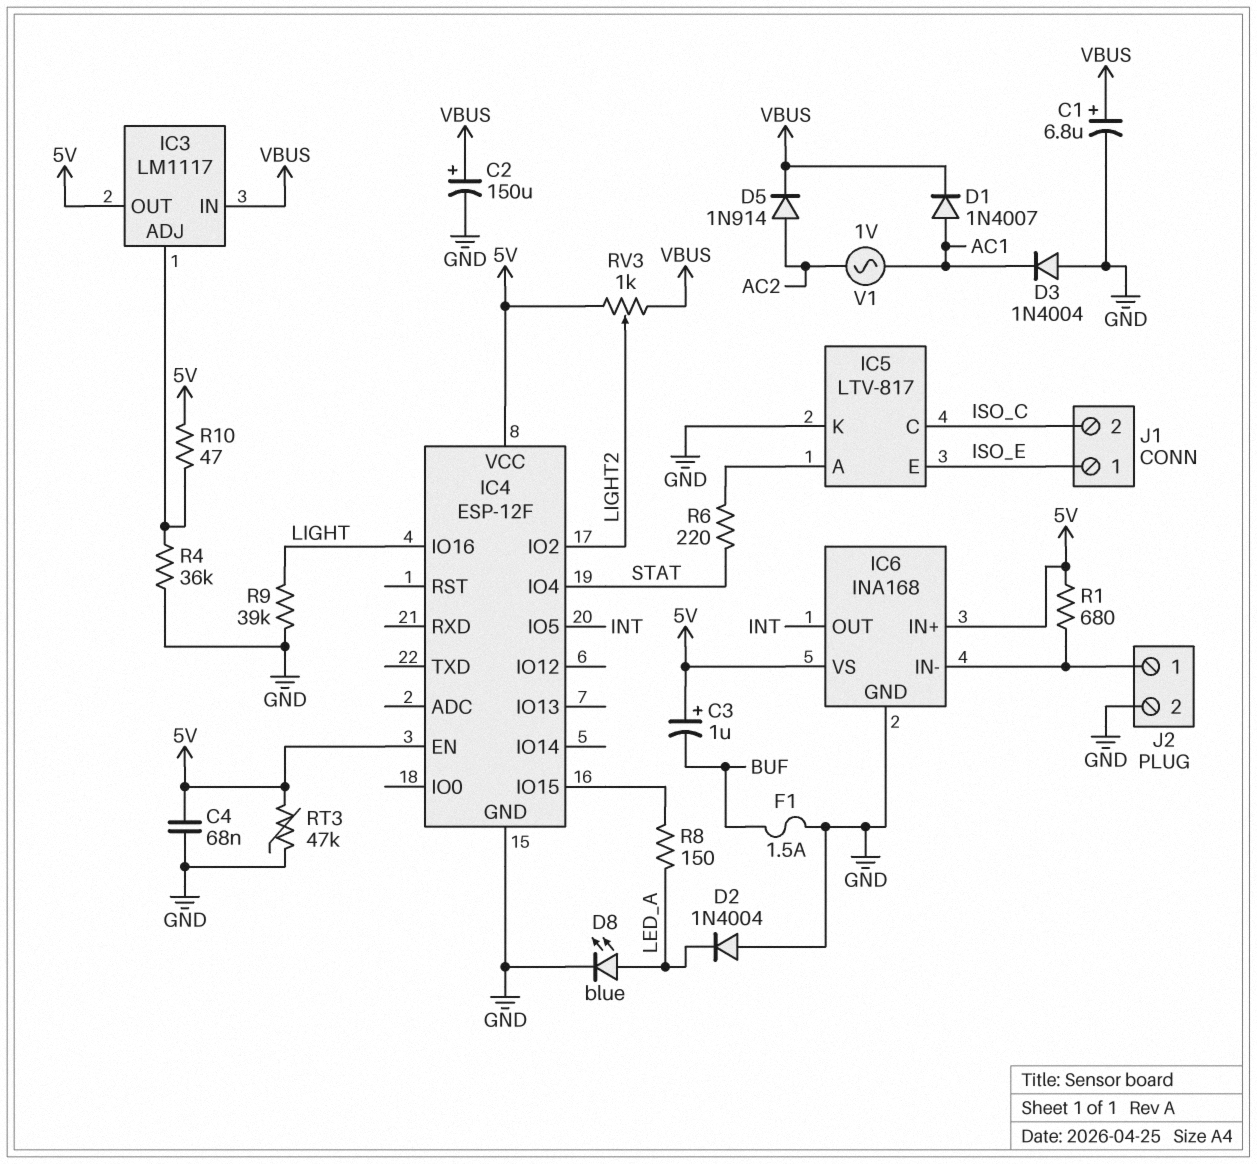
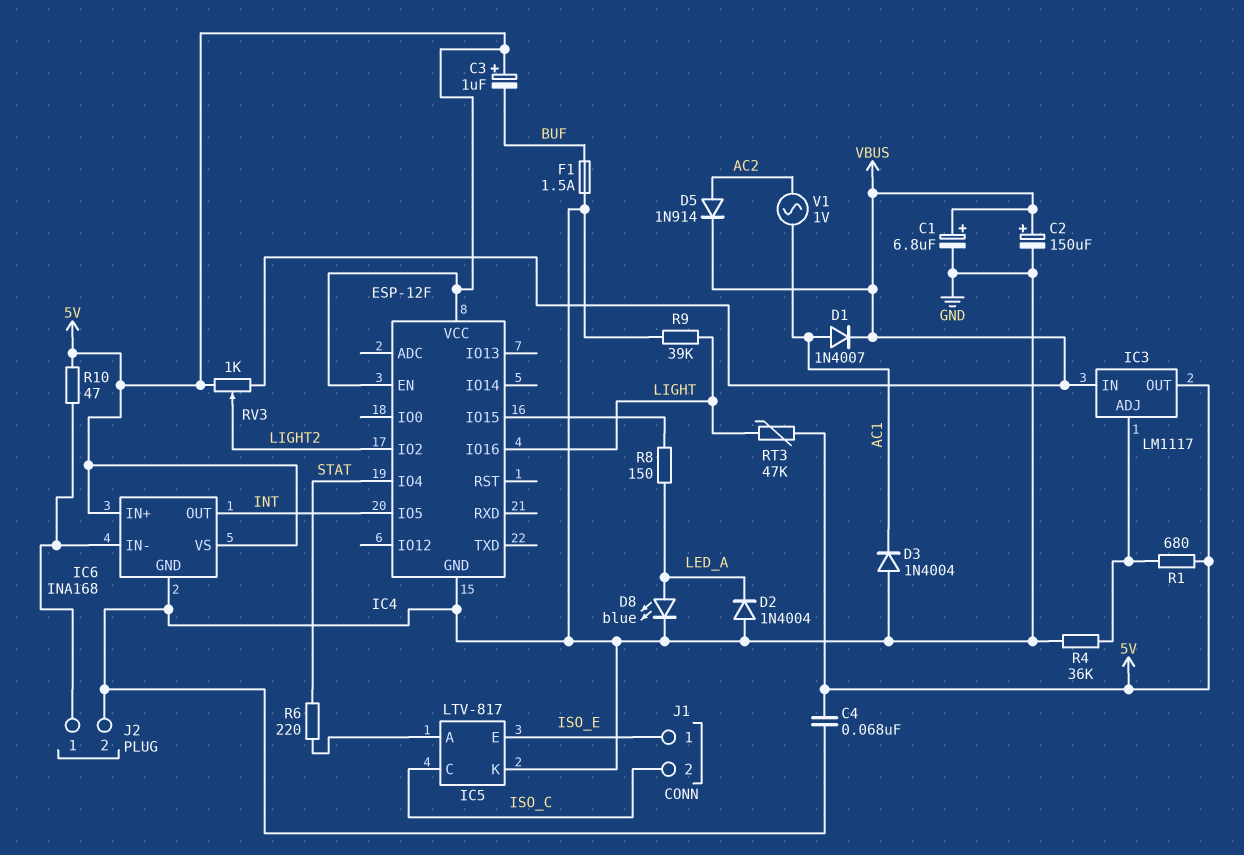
R1: 680 (5V, IC6/IN-) -> 680 (5V, IC3/ADJ)
R10: 47 (5V, IC3/ADJ) -> 47 (5V, IC6/IN-)
RT3: 47k (5V, GND) -> 47k (5V, LIGHT)

